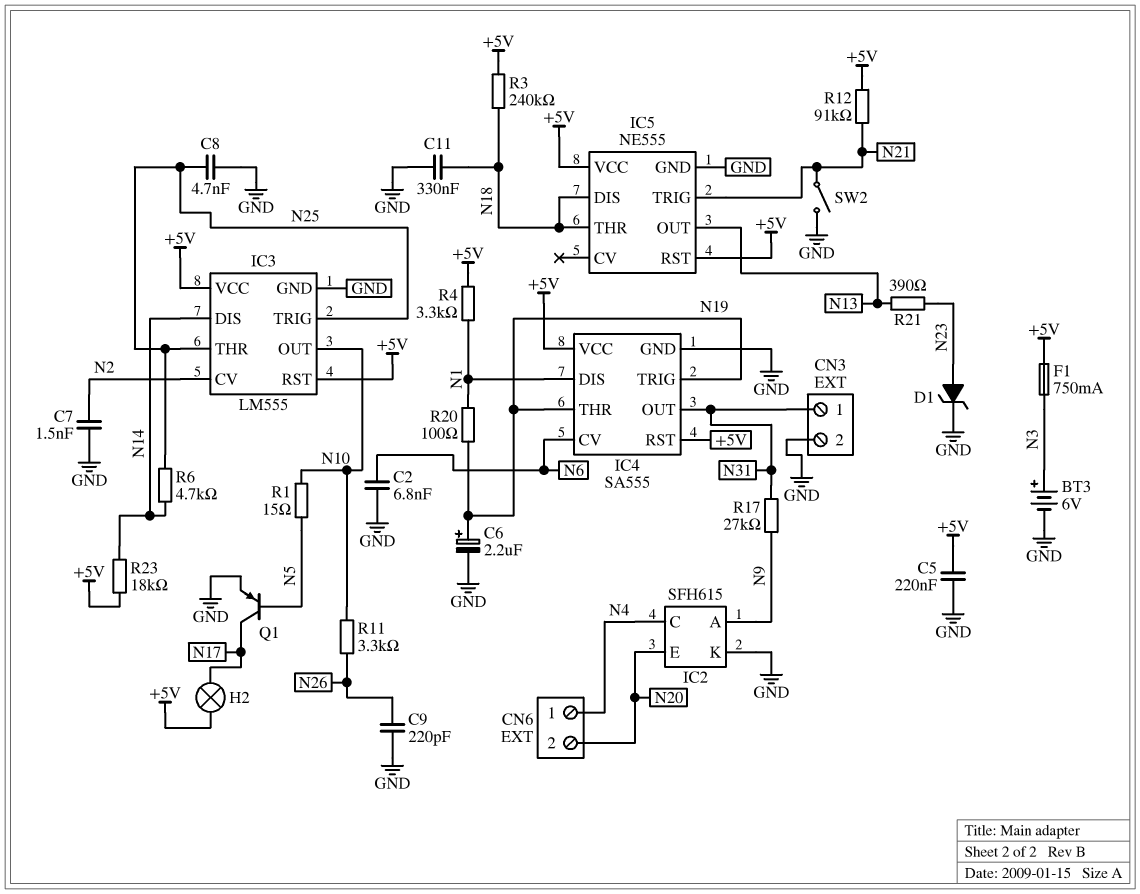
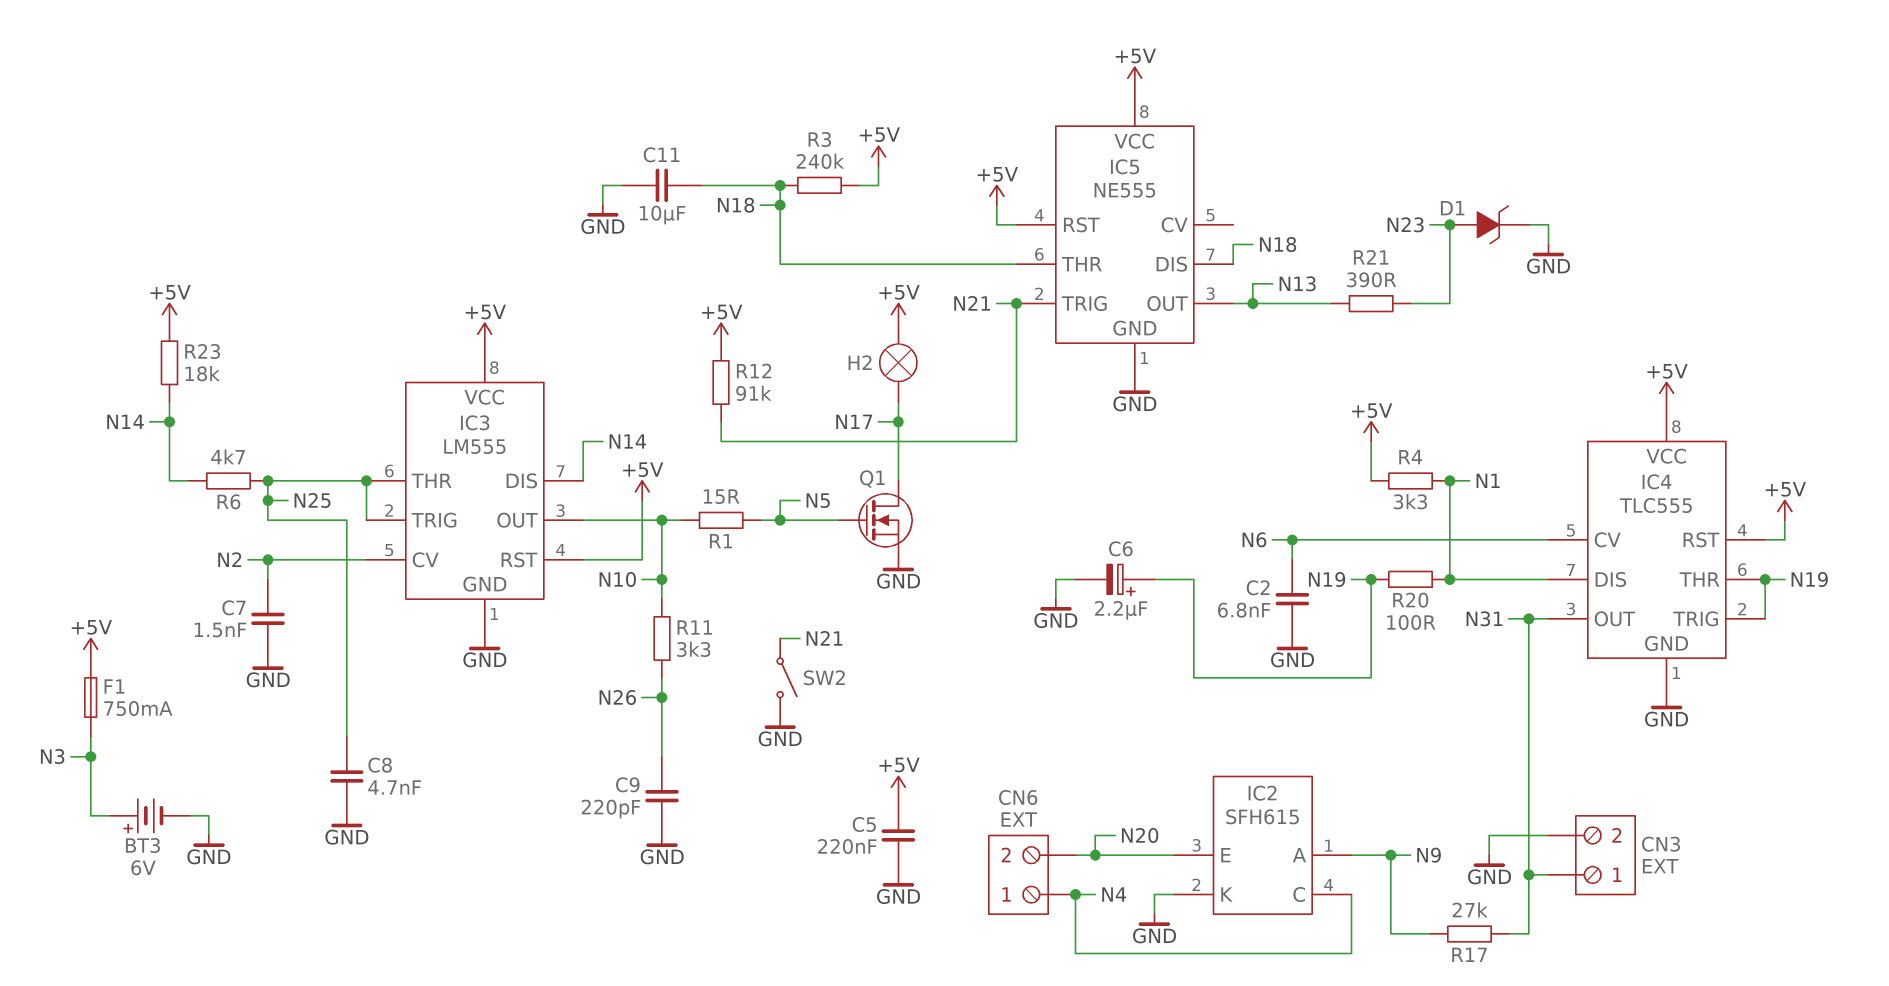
C11: 330nF (GND, N18) -> 10uF (GND, N18)
IC4: SA555 -> TLC555
Q1: PNP (B N5, C N17, E GND) -> NMOS (G N5, D N17, S GND)

